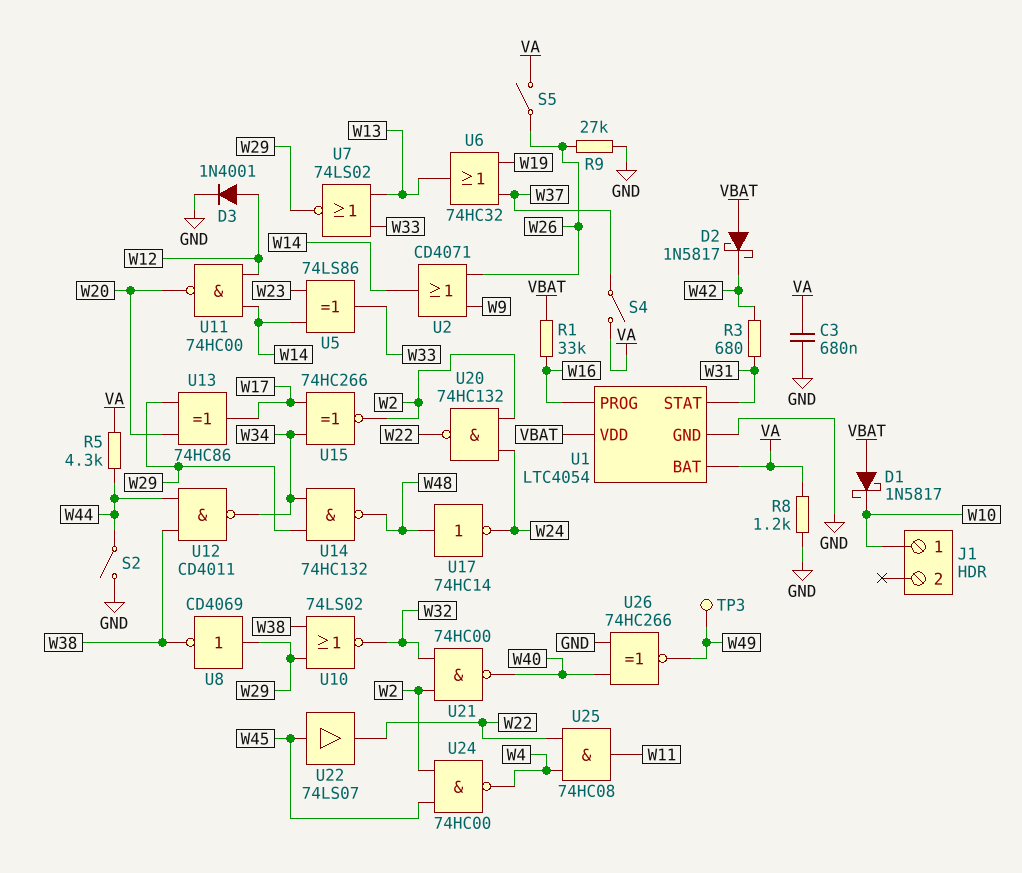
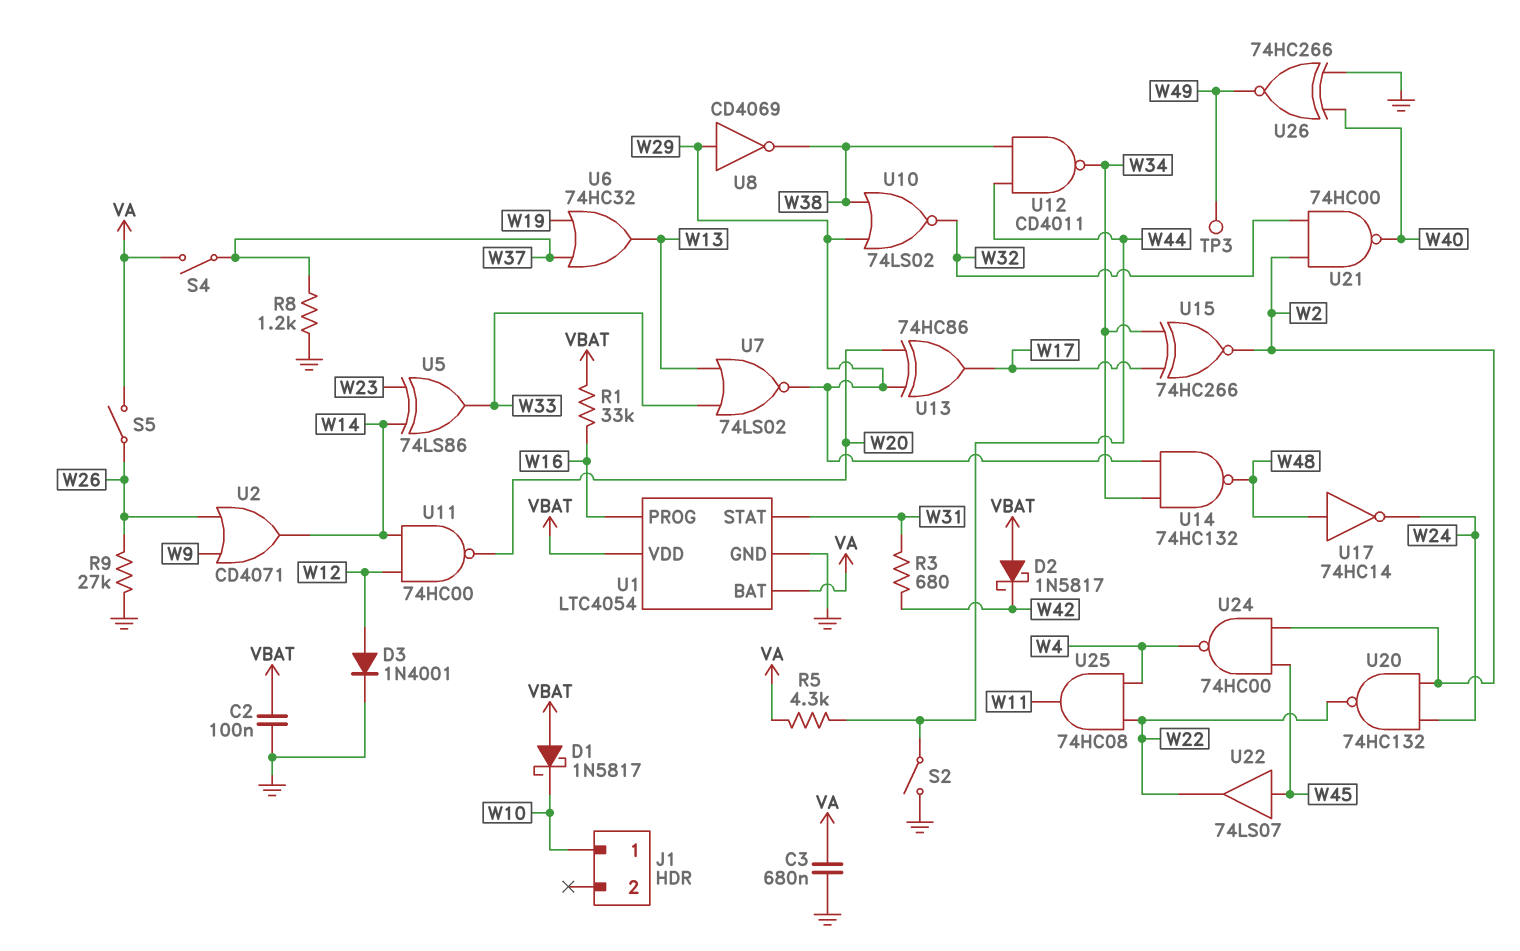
C2: none -> 100nF (GND, VBAT)
R8: 1.2k (GND, VA) -> 1.2k (GND, W37)

